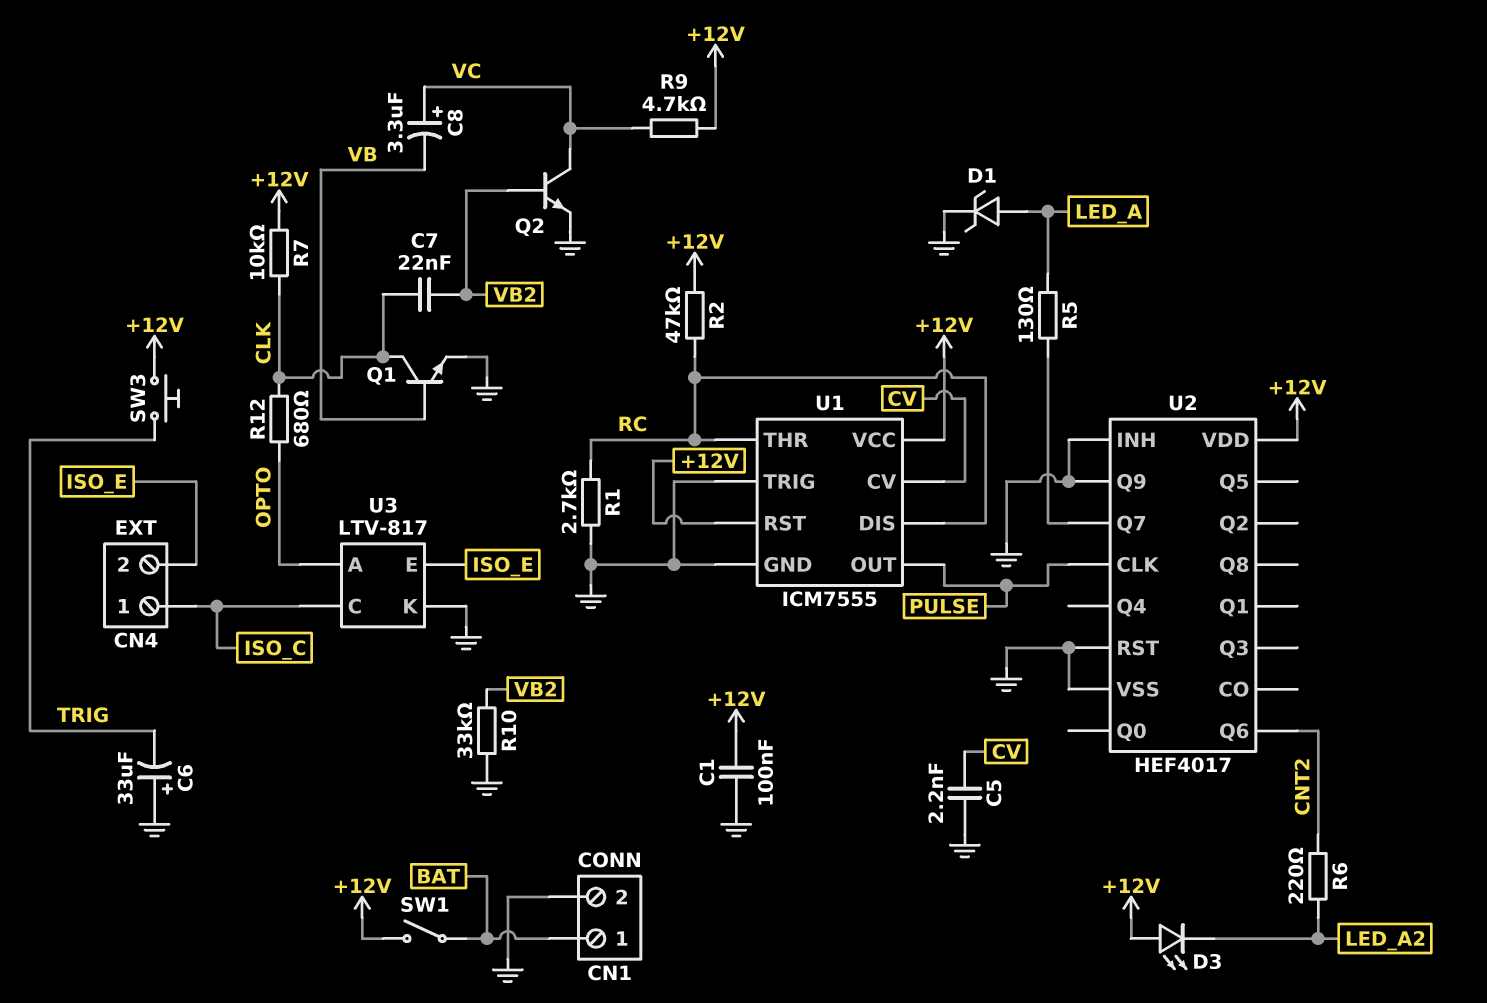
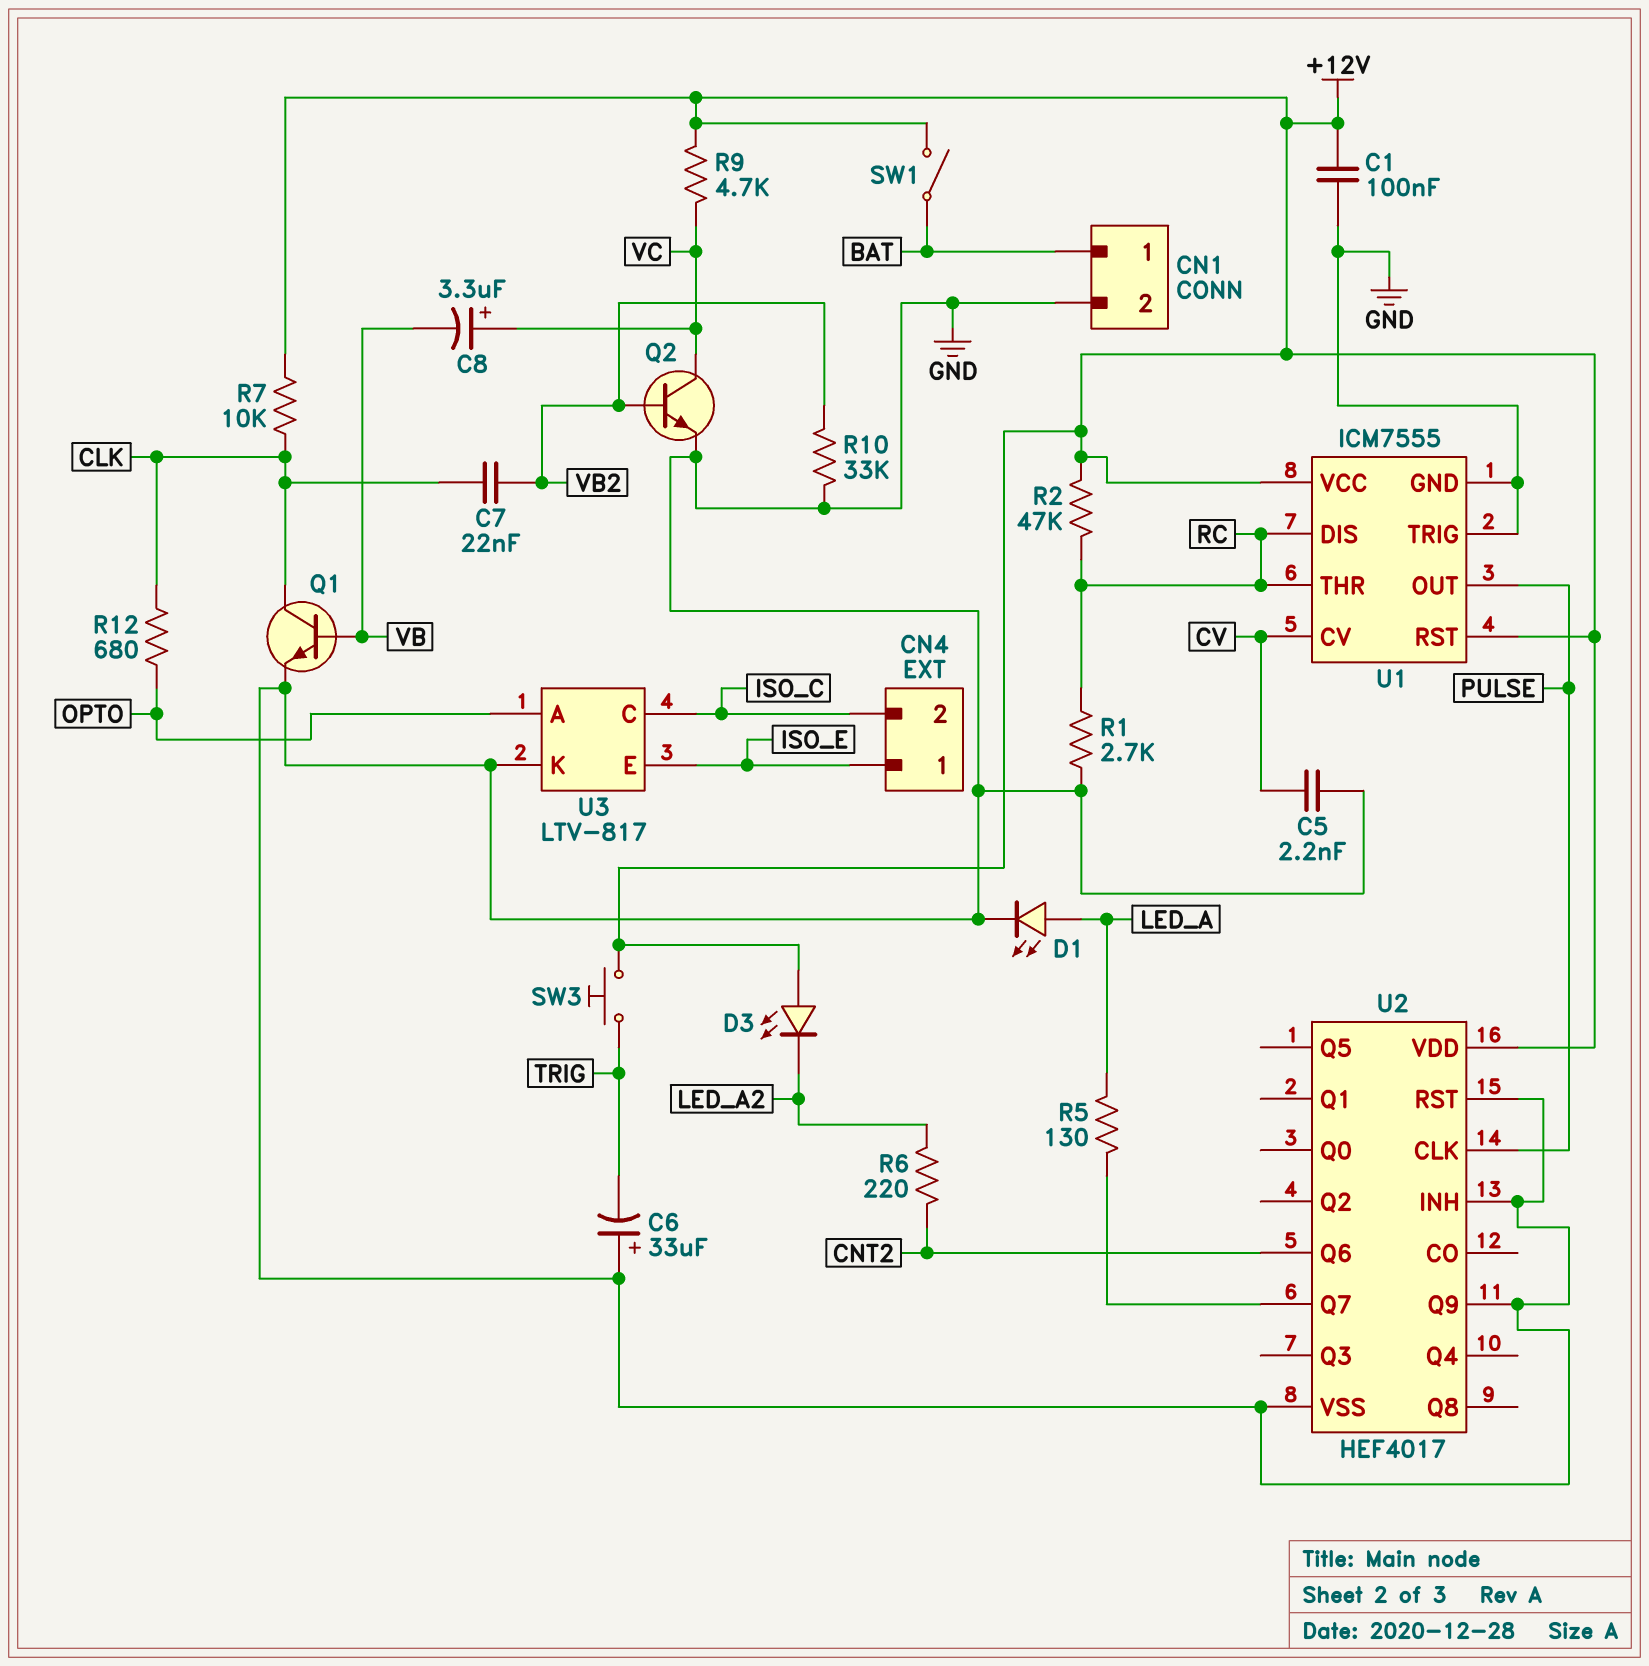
CN4 pin 1: ISO_C -> ISO_E
CN4 pin 2: ISO_E -> ISO_C
D1: zener (A LED_A, K GND) -> LED (A LED_A, K GND)

